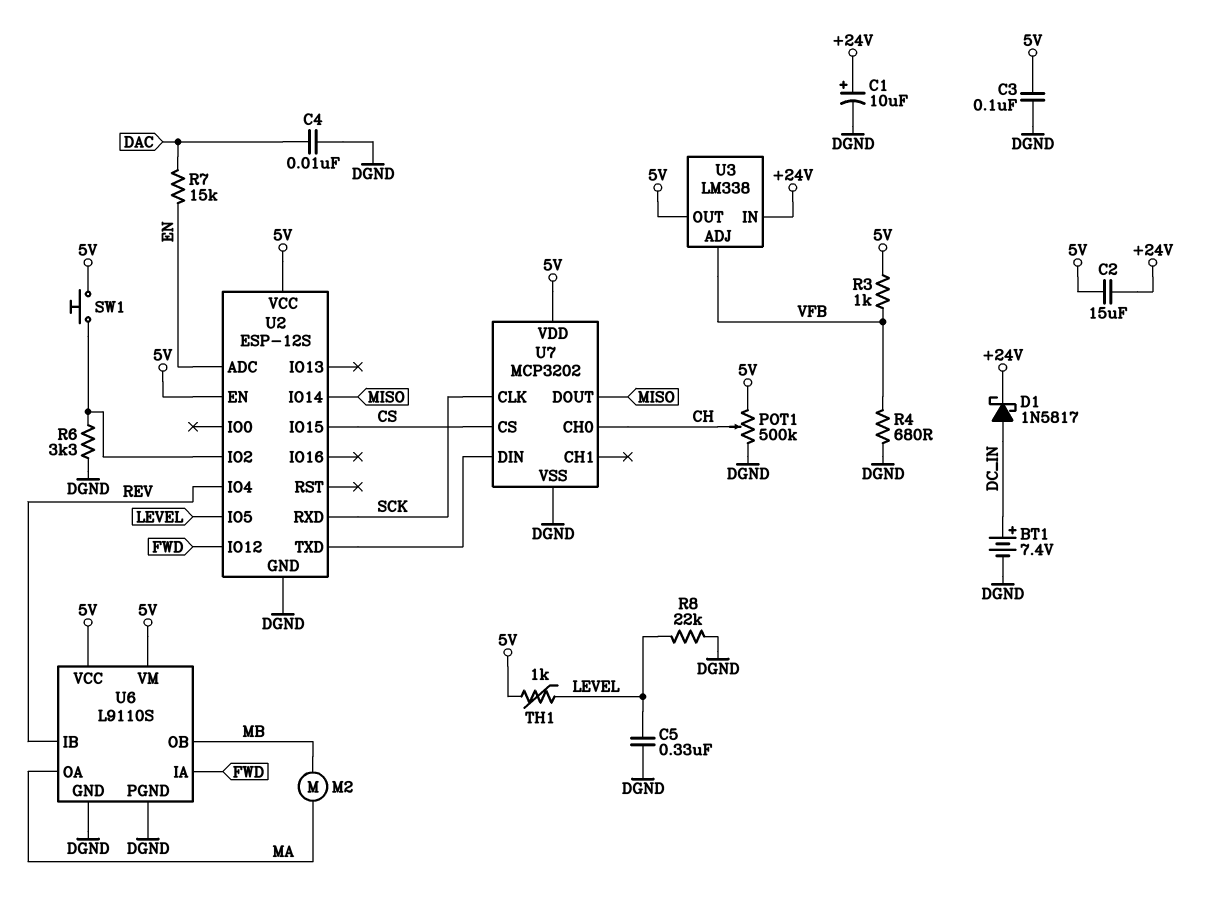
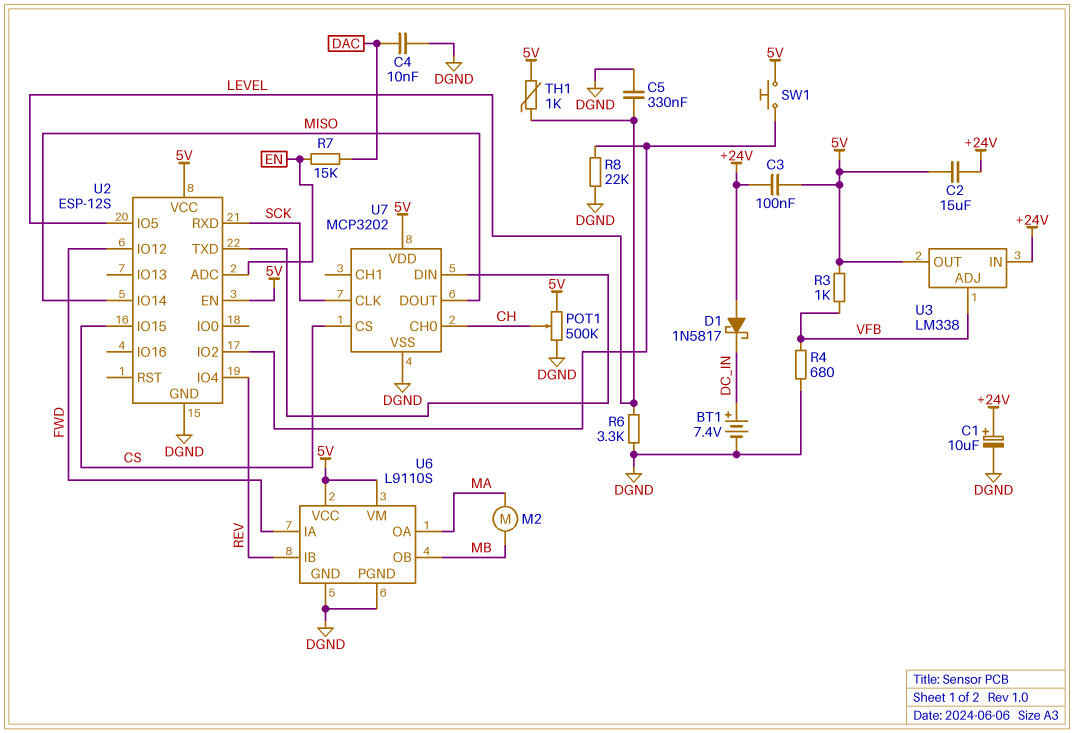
C3: 100nF (5V, DGND) -> 100nF (+24V, 5V)
D1: schottky 1N5817 (A DC_IN, K +24V) -> schottky 1N5817 (A +24V, K DC_IN)
R6: 3.3k (DGND, U2/IO2) -> 3.3k (DGND, LEVEL)
R8: 22k (DGND, LEVEL) -> 22k (DGND, U2/IO2)

